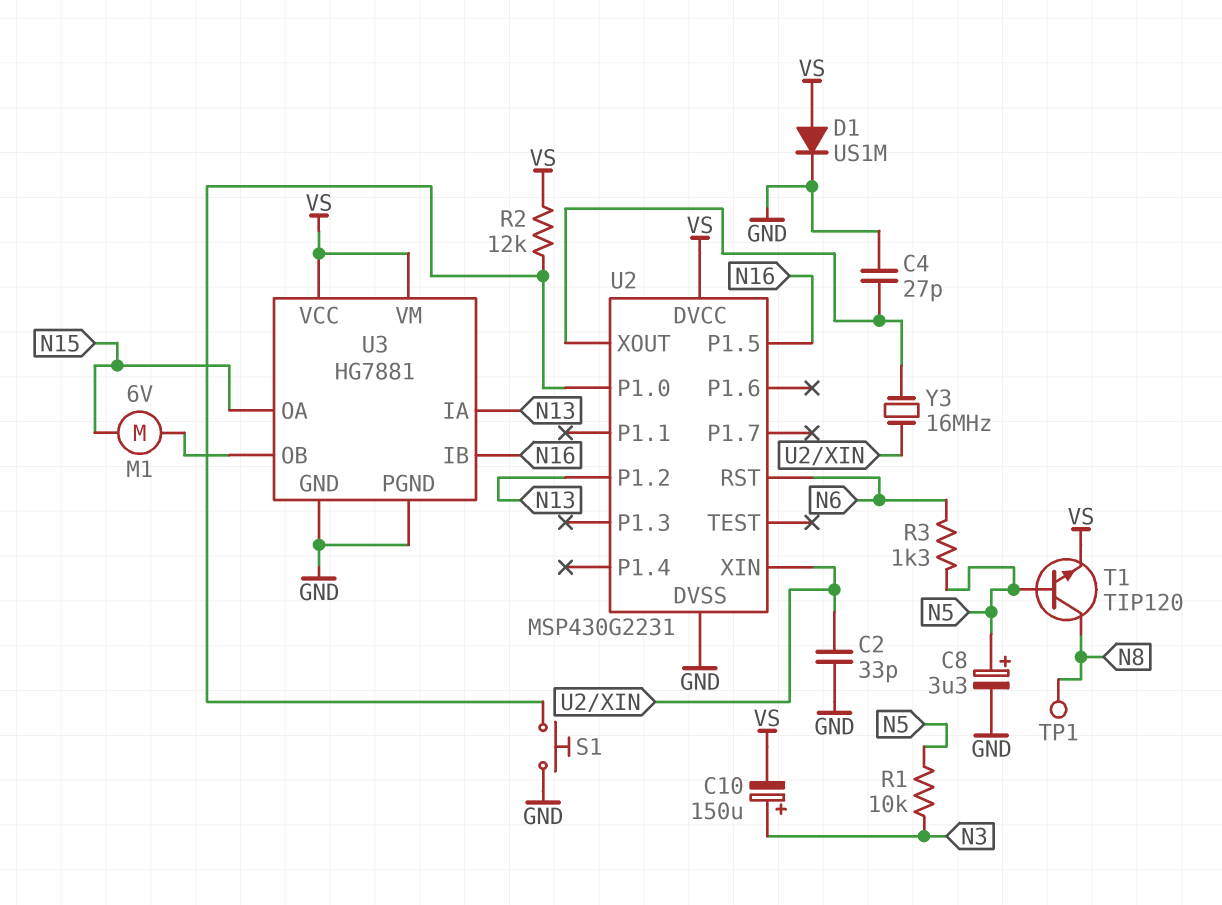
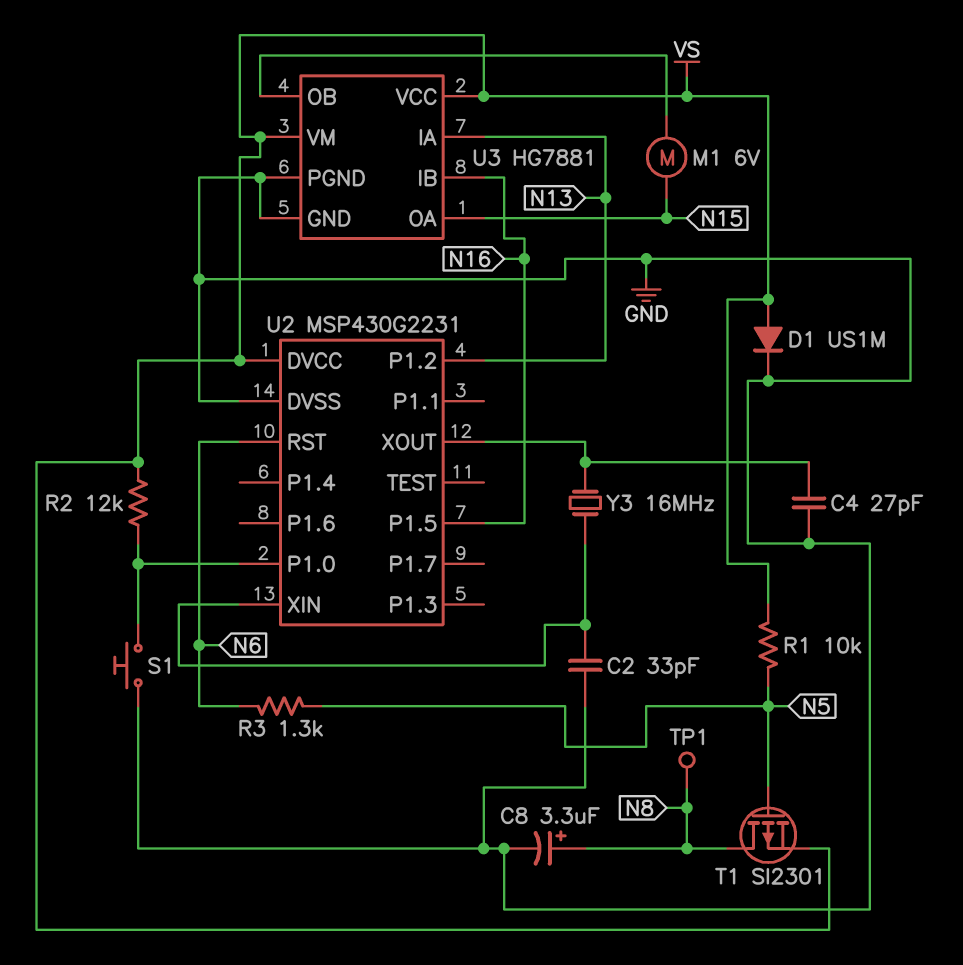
C8: 3.3uF (plus N5, minus GND) -> 3.3uF (plus N8, minus GND)
C10: 150uF (plus N3, minus VS) -> none
R1: 10k (N3, N5) -> 10k (N5, VS)
T1: NPN TIP120 (B N5, C N8, E VS) -> PMOS SI2301 (G N5, D N8, S VS)

